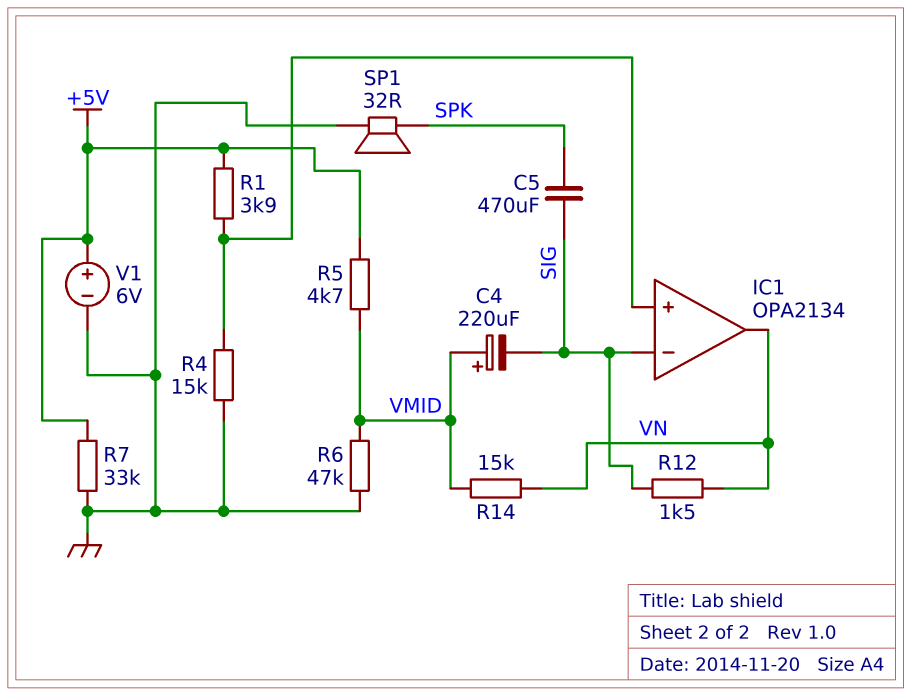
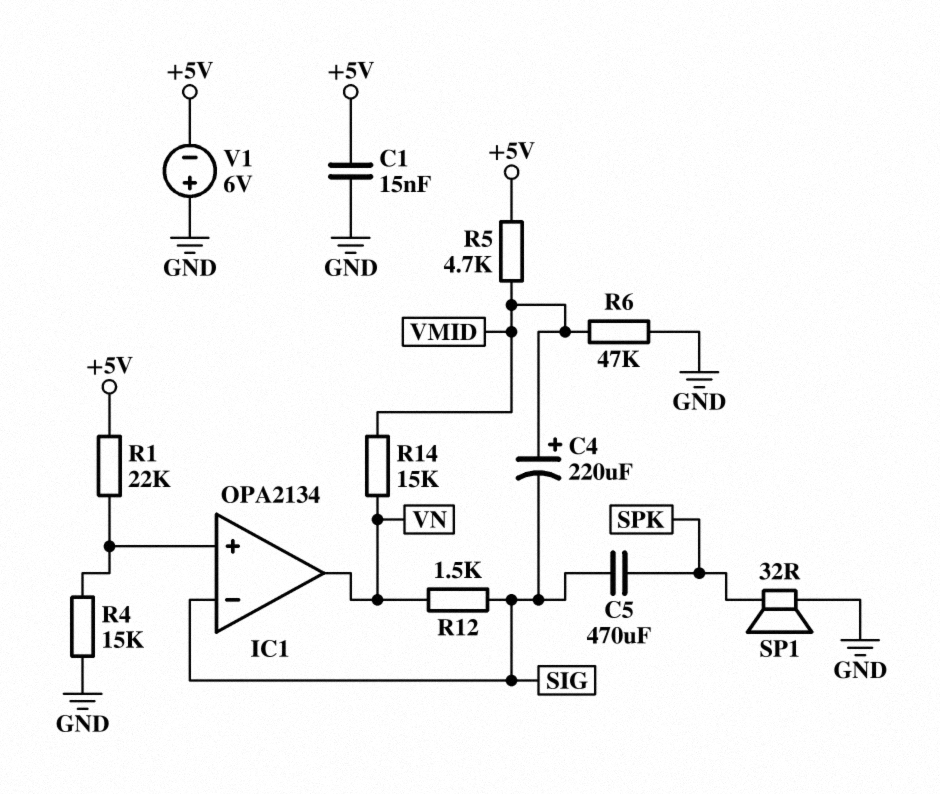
C1: none -> 15nF (+5V, GND)
R1: 3.9k (+5V, IC1/in+) -> 22k (+5V, IC1/in+)
R7: 33k (+5V, GND) -> none
V1: 6V (plus +5V, minus GND) -> 6V (plus GND, minus +5V)

